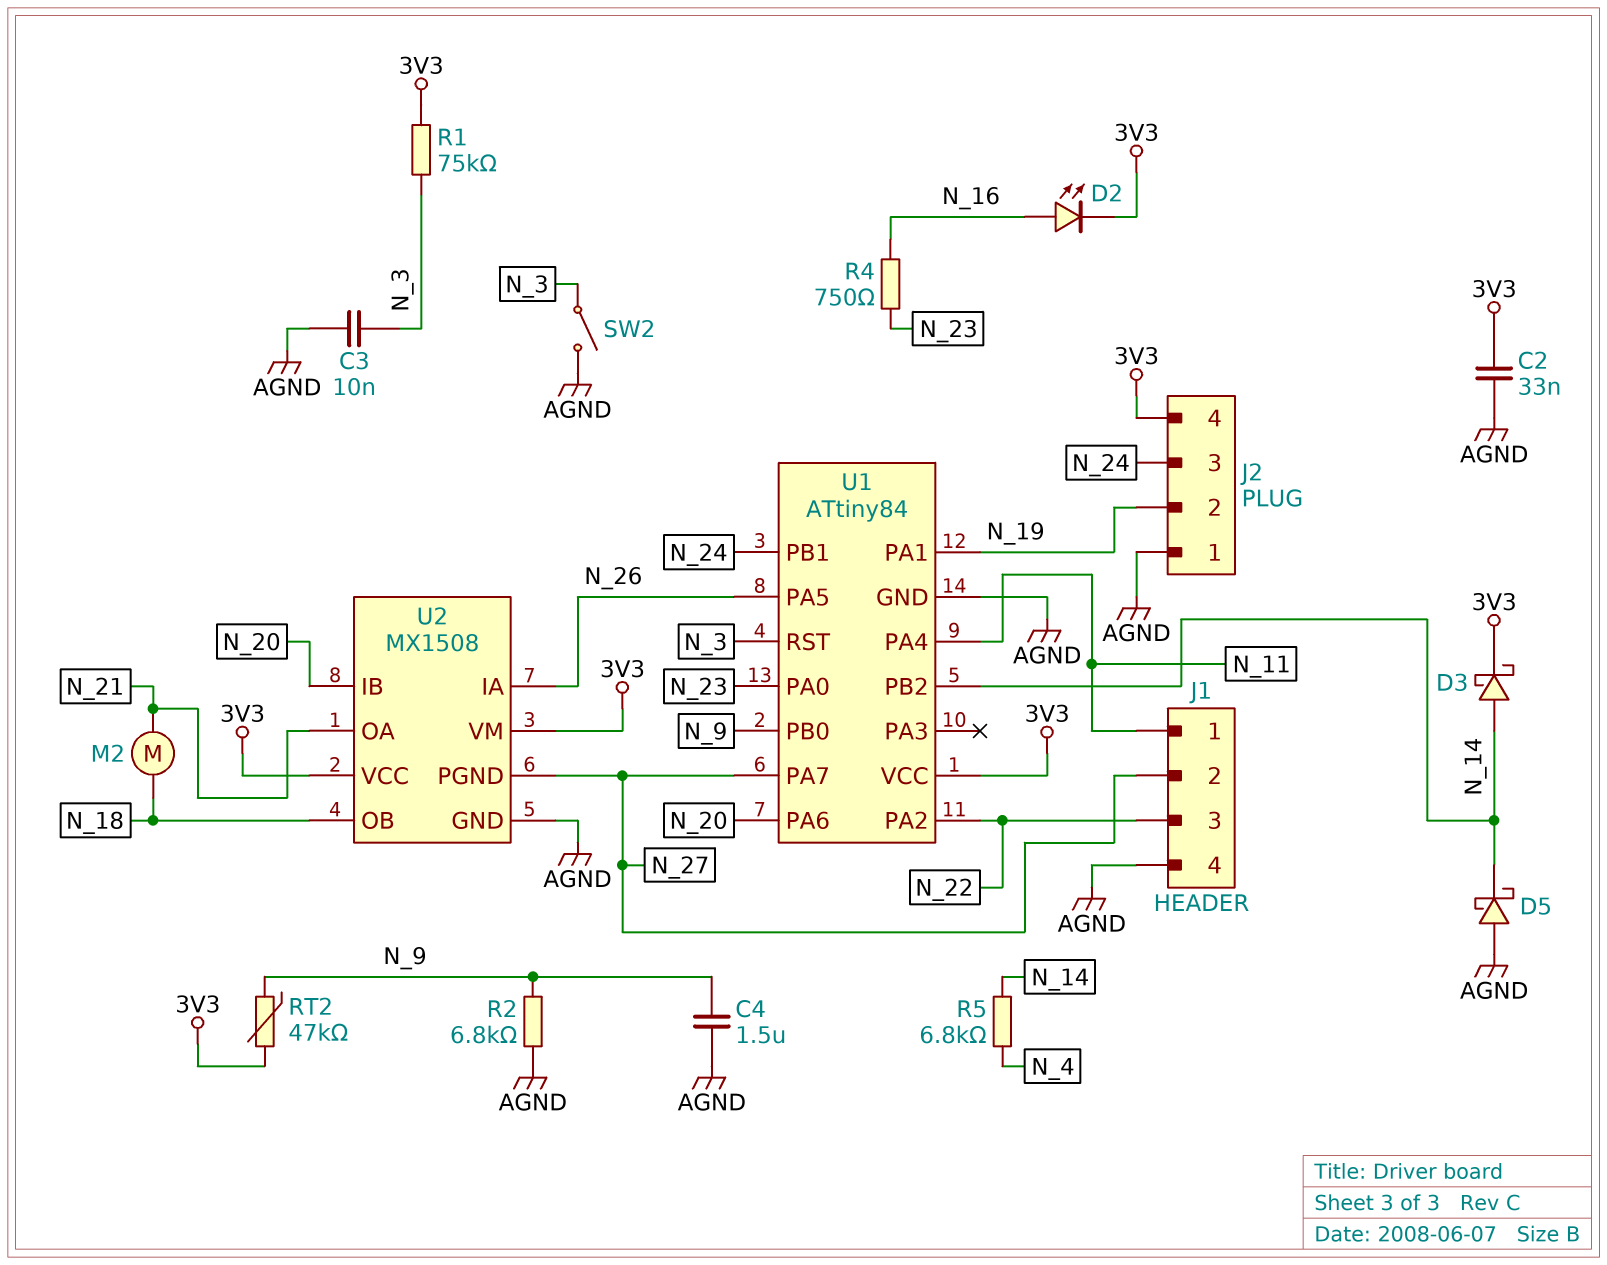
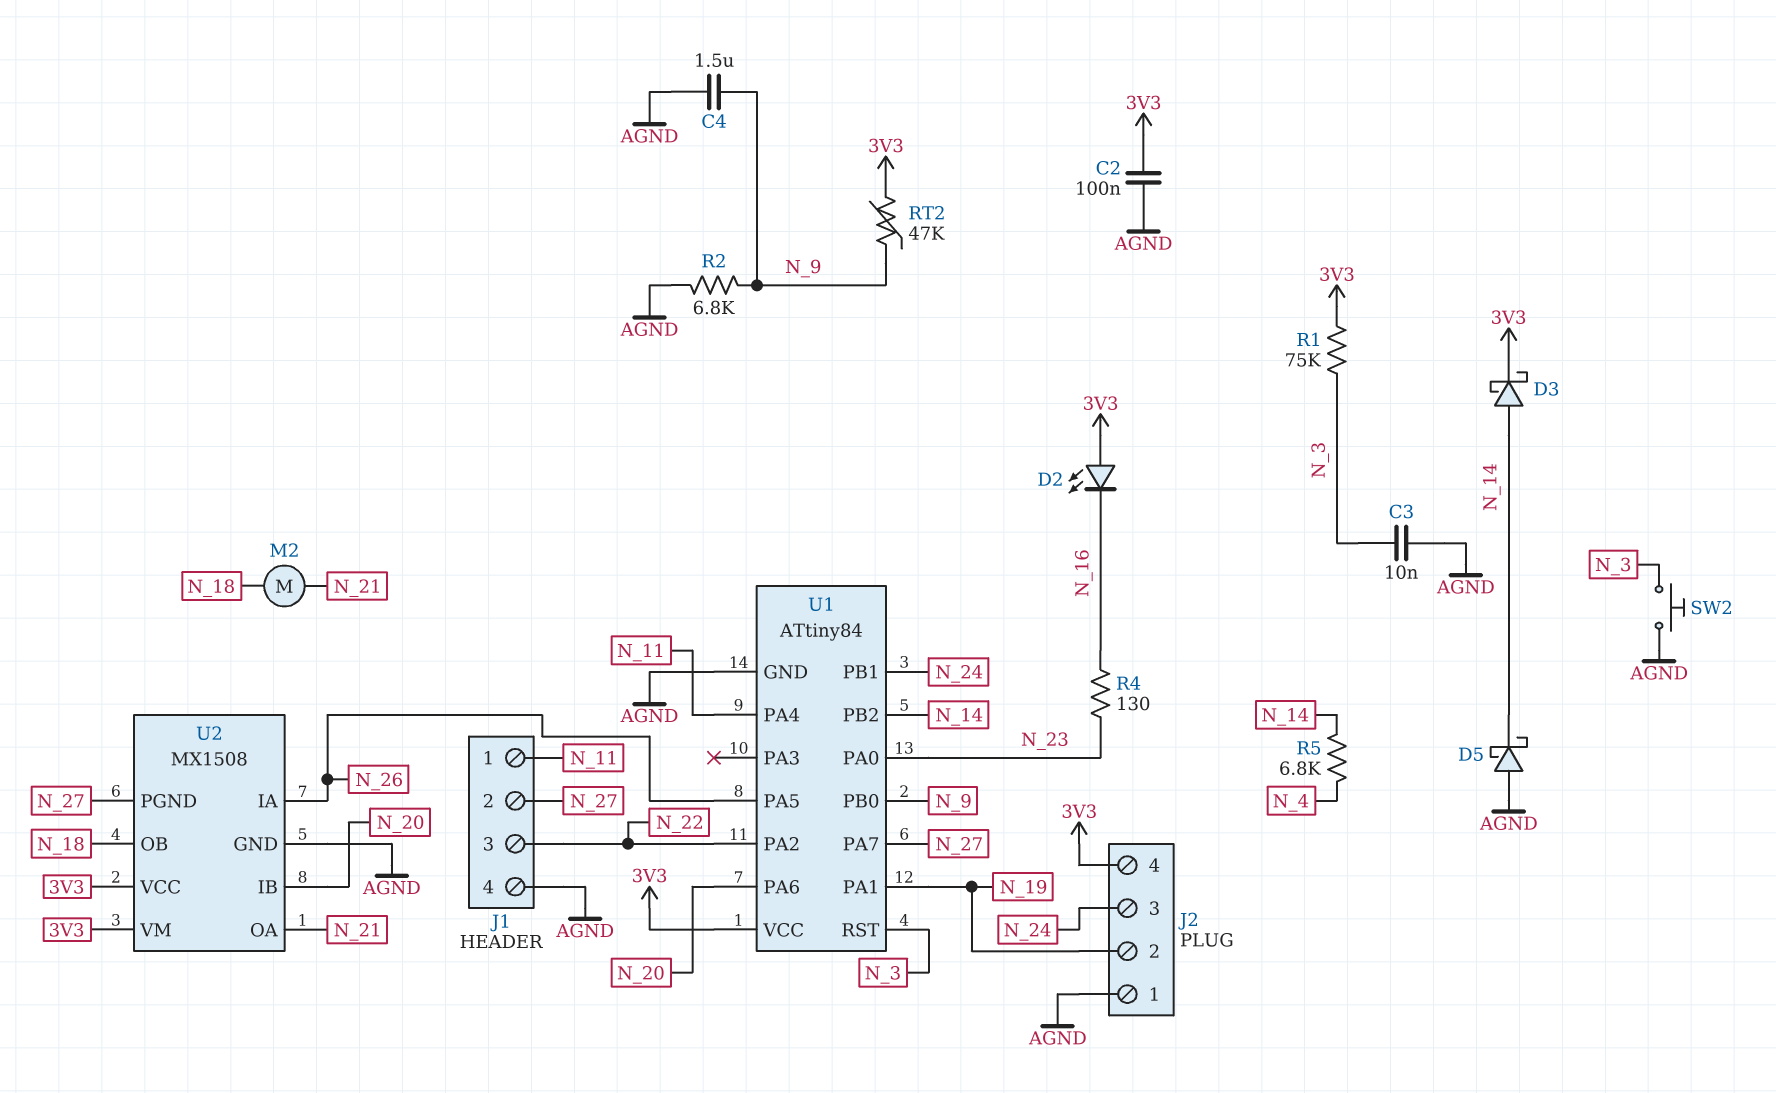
C2: 33nF (3V3, AGND) -> 100nF (3V3, AGND)
D2: LED (A N_16, K 3V3) -> LED (A 3V3, K N_16)
R4: 750 (N_16, N_23) -> 130 (N_16, N_23)
SW2: switch (AGND, N_3) -> button (AGND, N_3)

